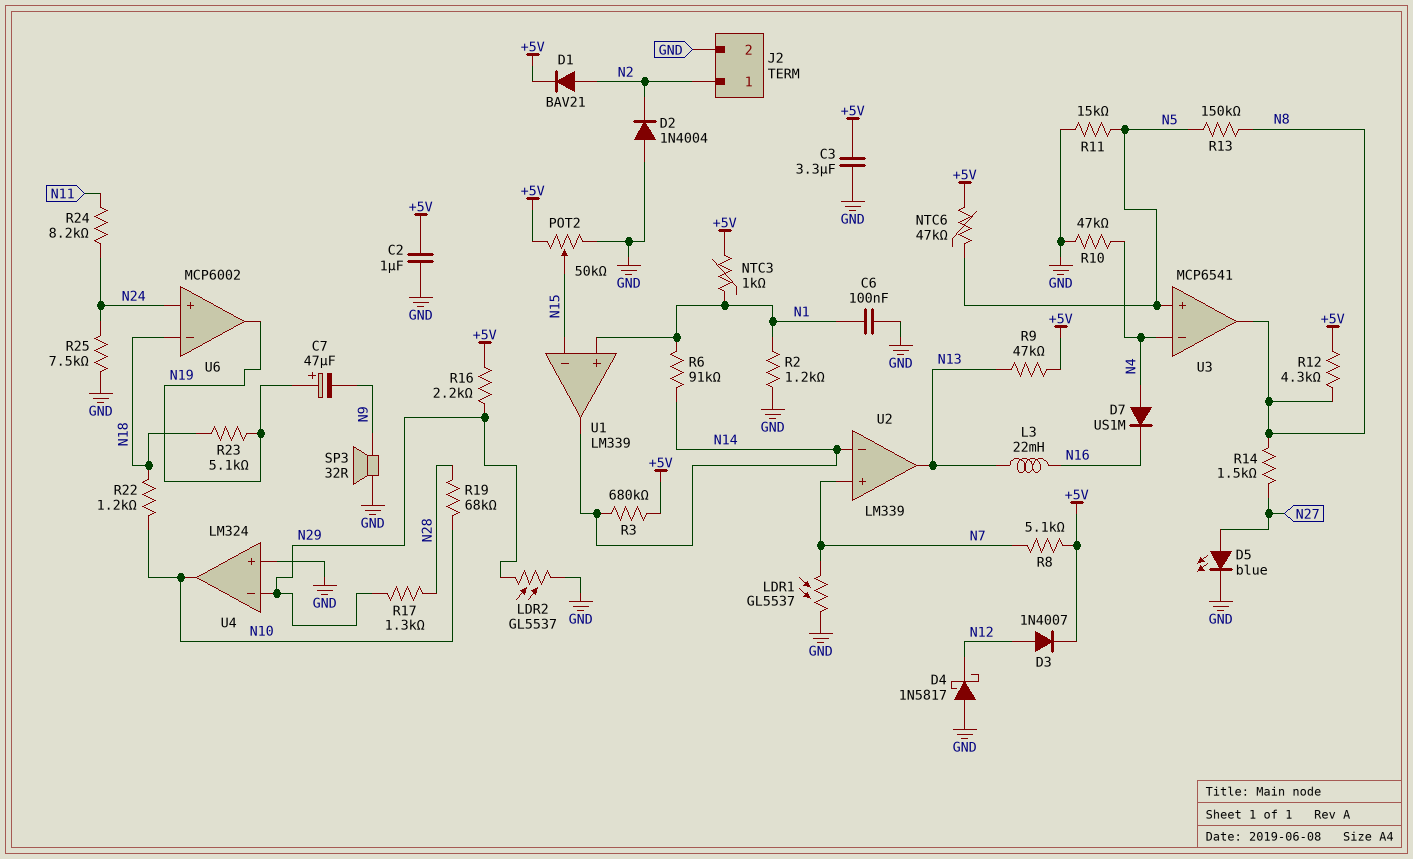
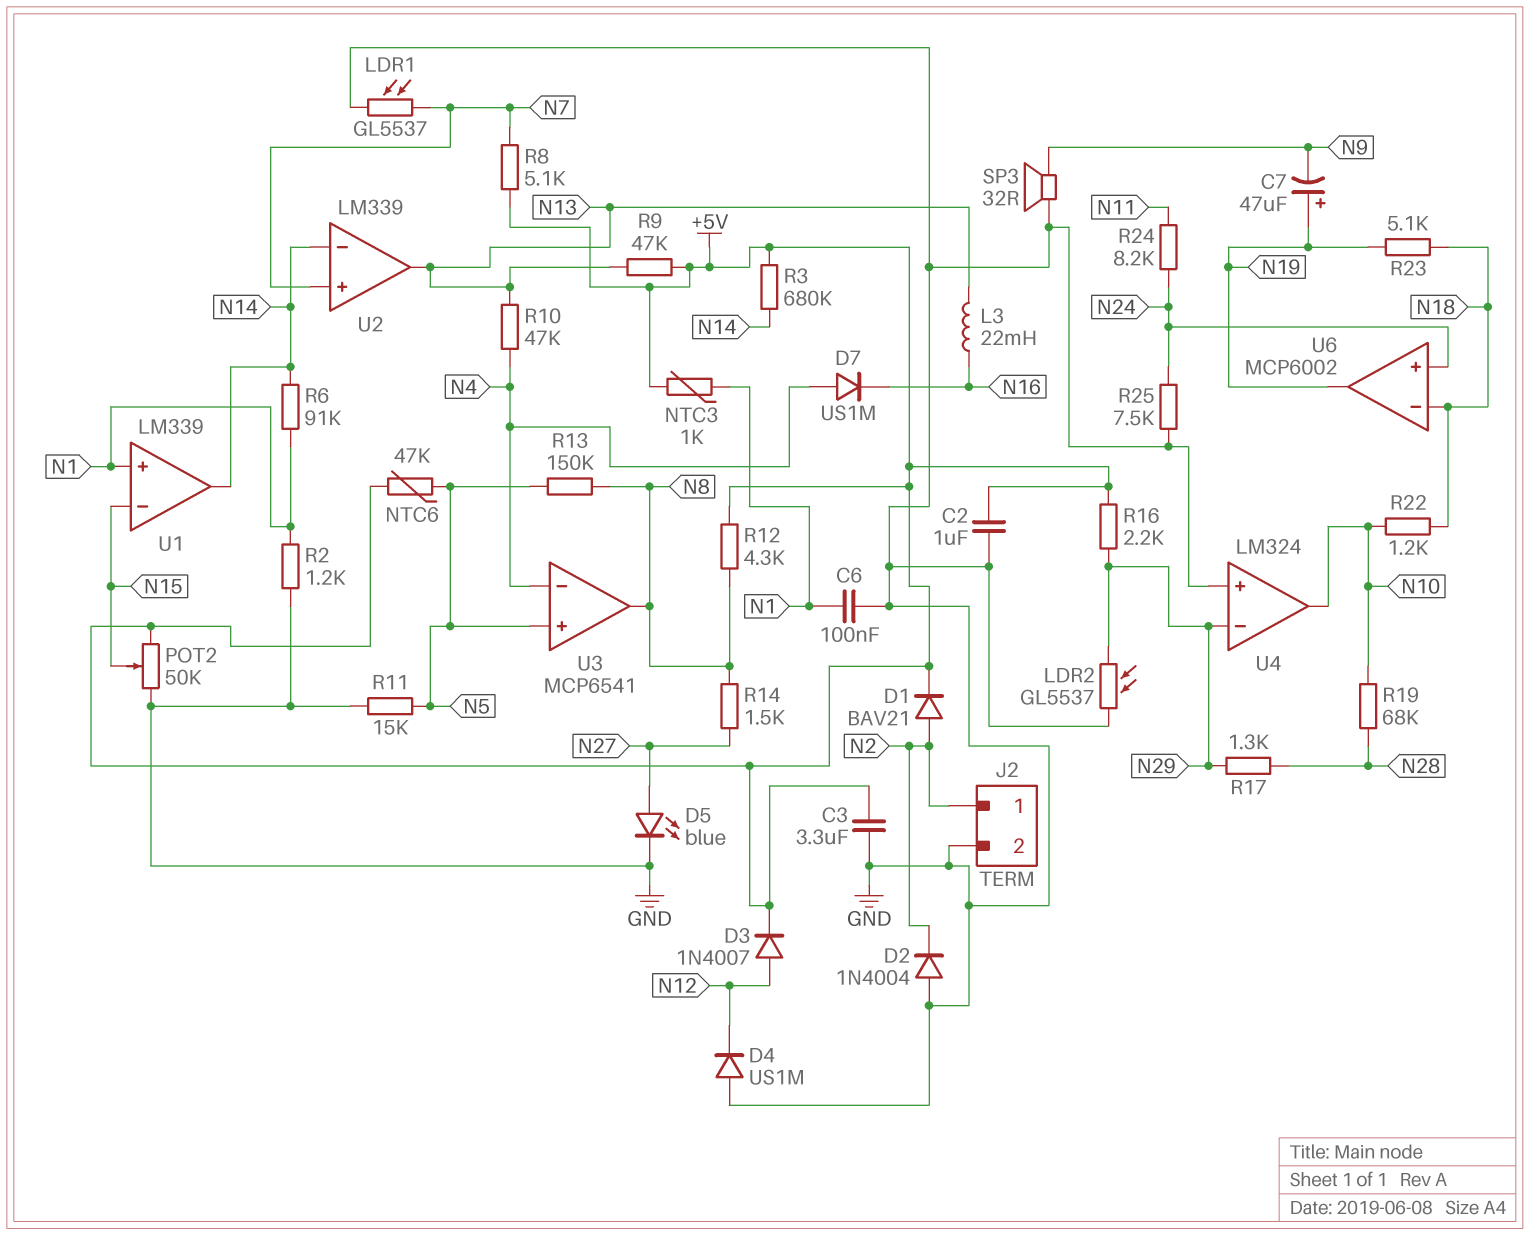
D4: schottky 1N5817 (A GND, K N12) -> diode US1M (A GND, K N12)
R10: 47k (GND, N4) -> 47k (N4, N13)

